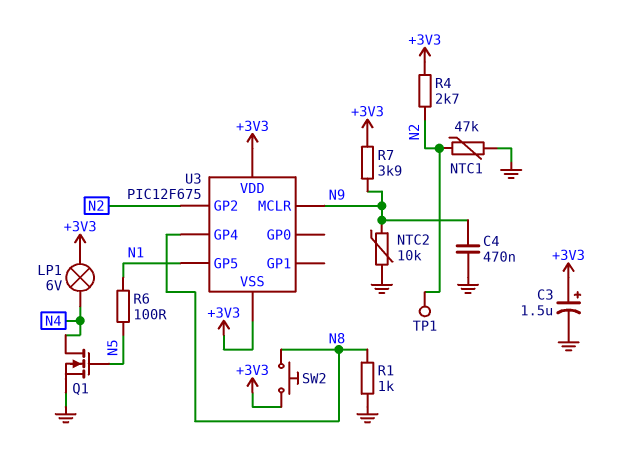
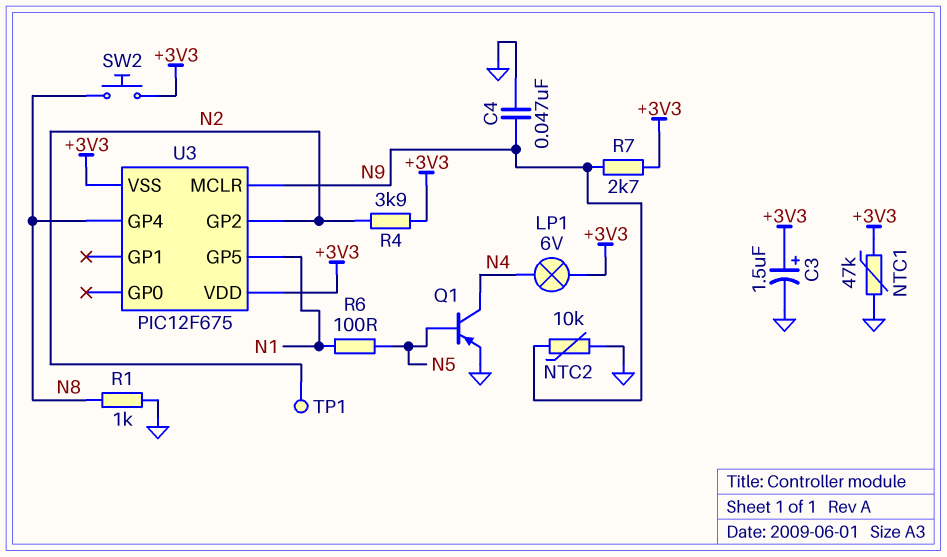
C4: 470nF (GND, N9) -> 47nF (GND, N9)
NTC1: 47k (GND, N2) -> 47k (+3V3, GND)
Q1: NMOS (G N5, D N4, S GND) -> PNP (B N5, C N4, E GND)
R4: 2.7k (+3V3, N2) -> 3.9k (+3V3, N2)
R7: 3.9k (+3V3, N9) -> 2.7k (+3V3, N9)

